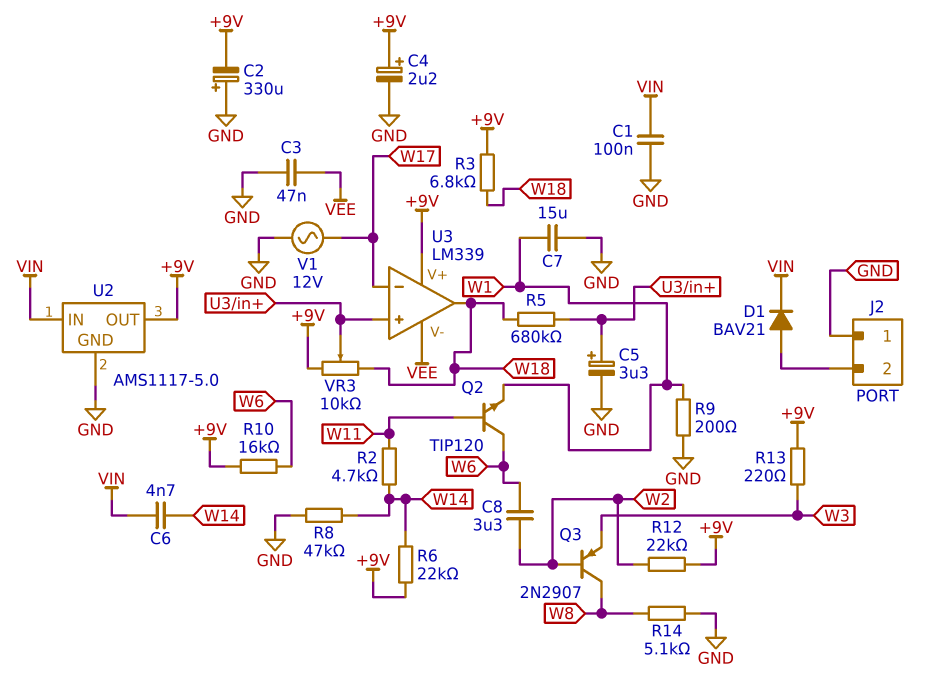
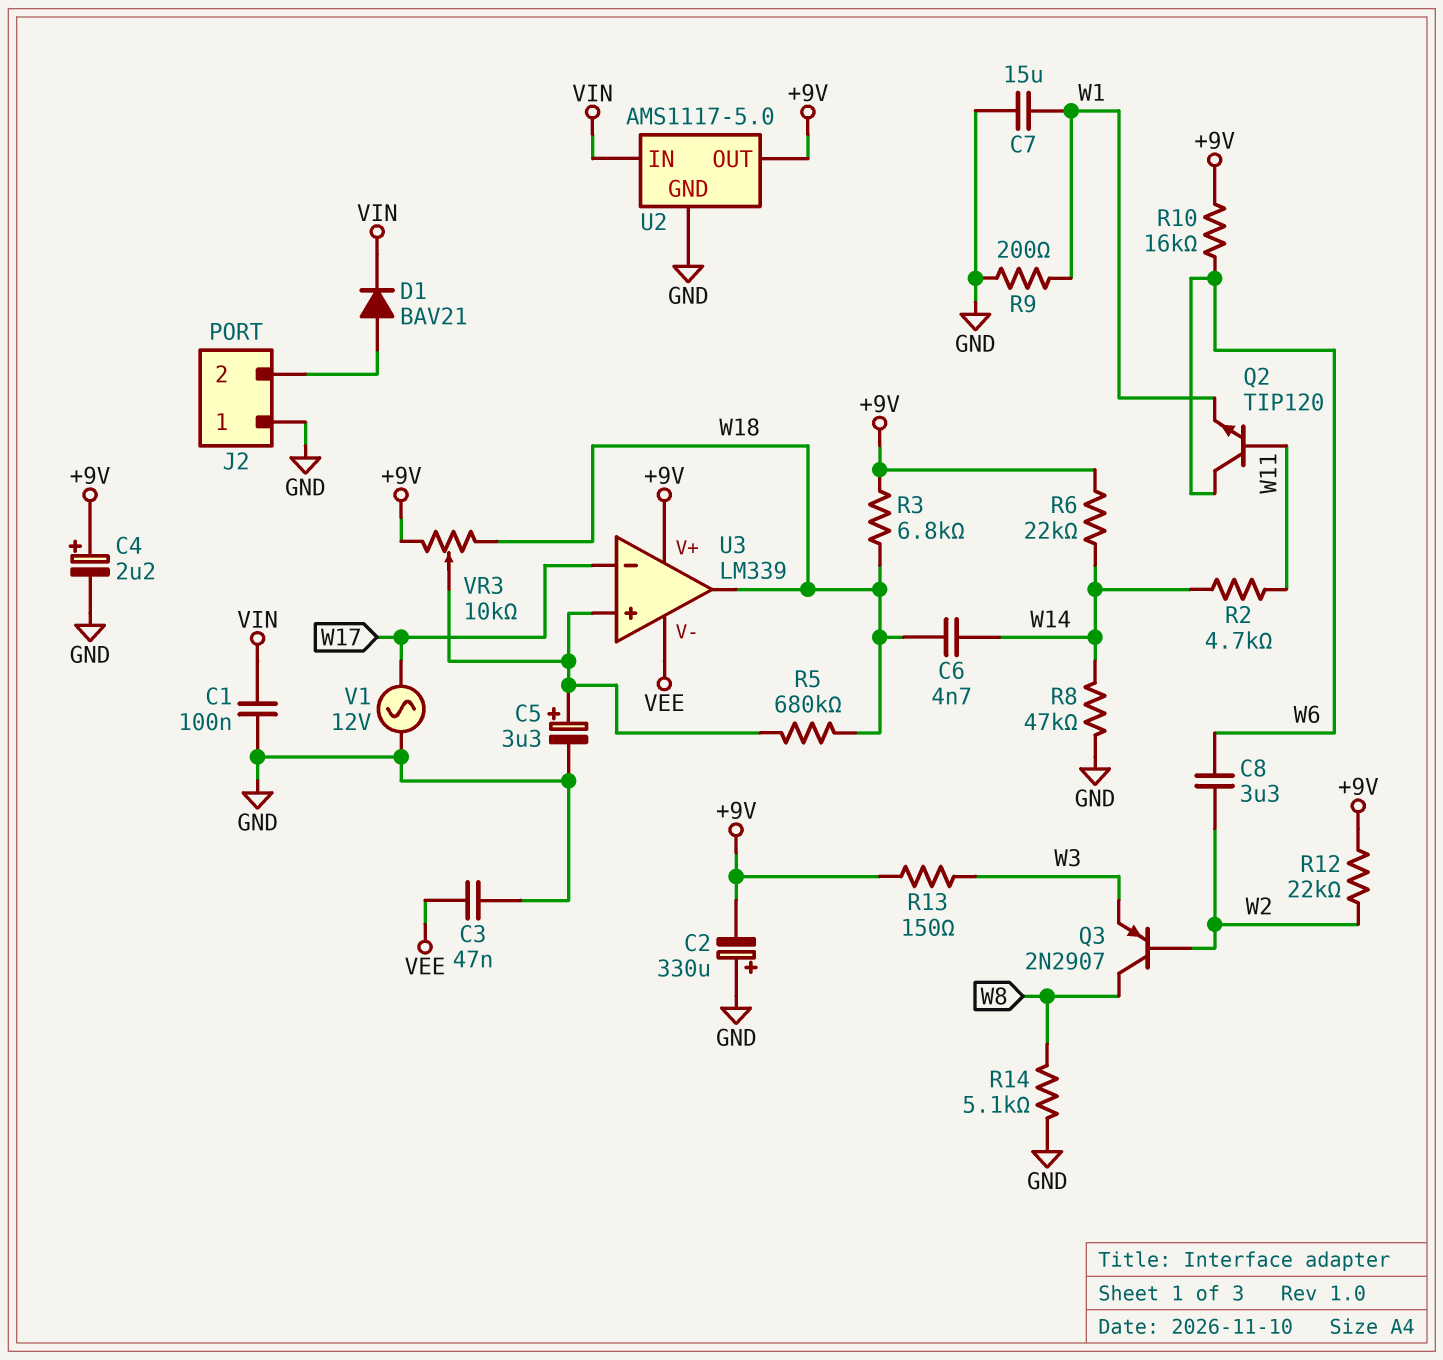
C6: 4.7nF (VIN, W14) -> 4.7nF (W14, W18)
R13: 220 (+9V, W3) -> 150 (+9V, W3)

